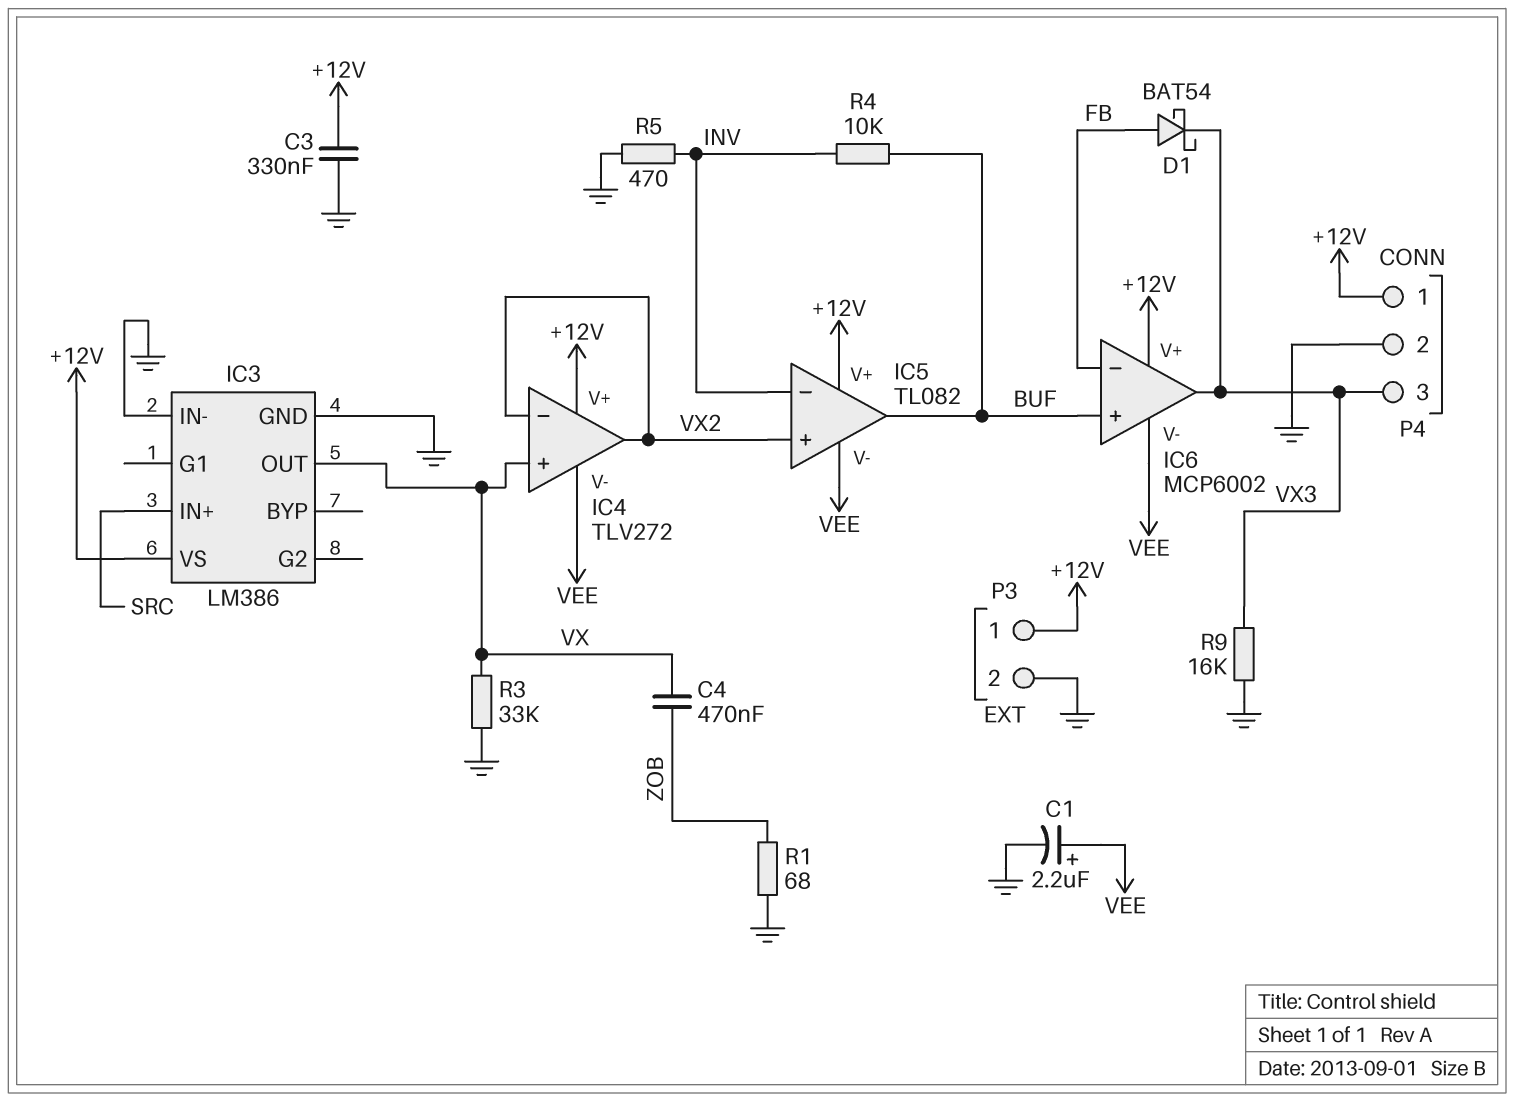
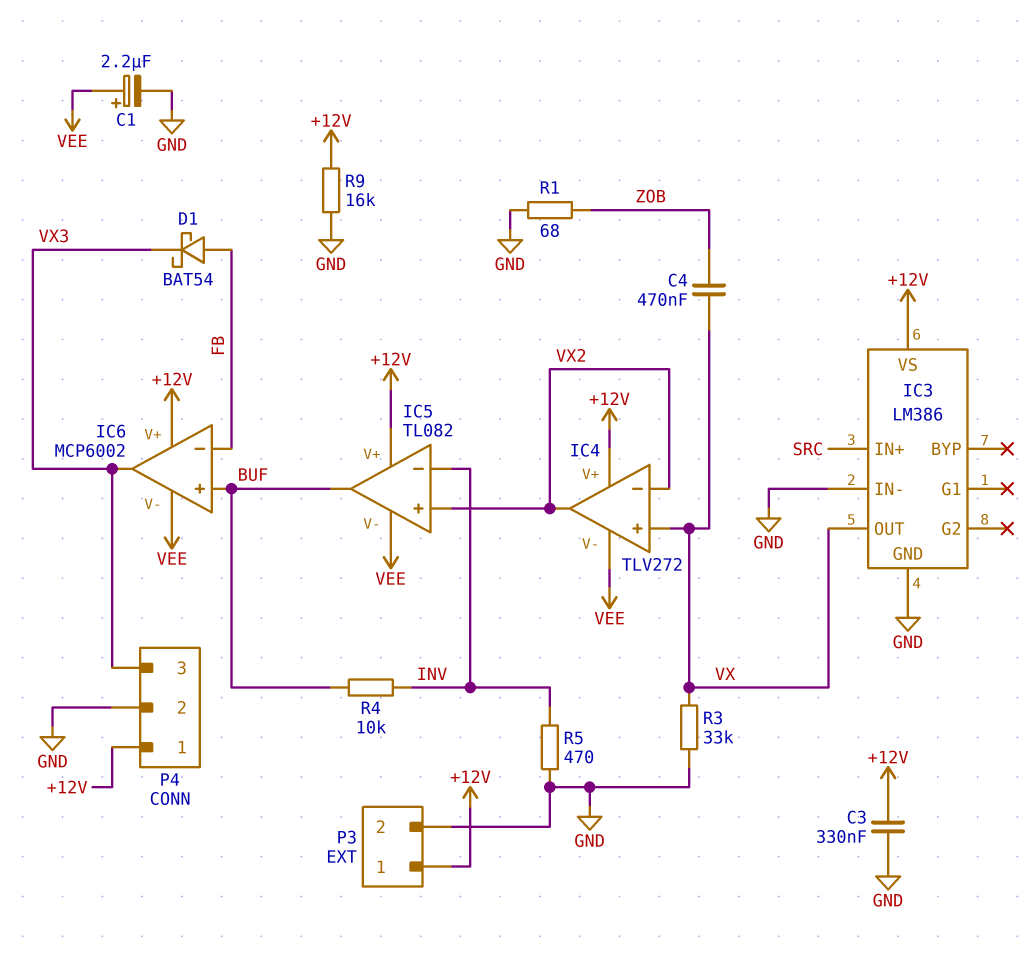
R9: 16k (GND, VX3) -> 16k (+12V, GND)

